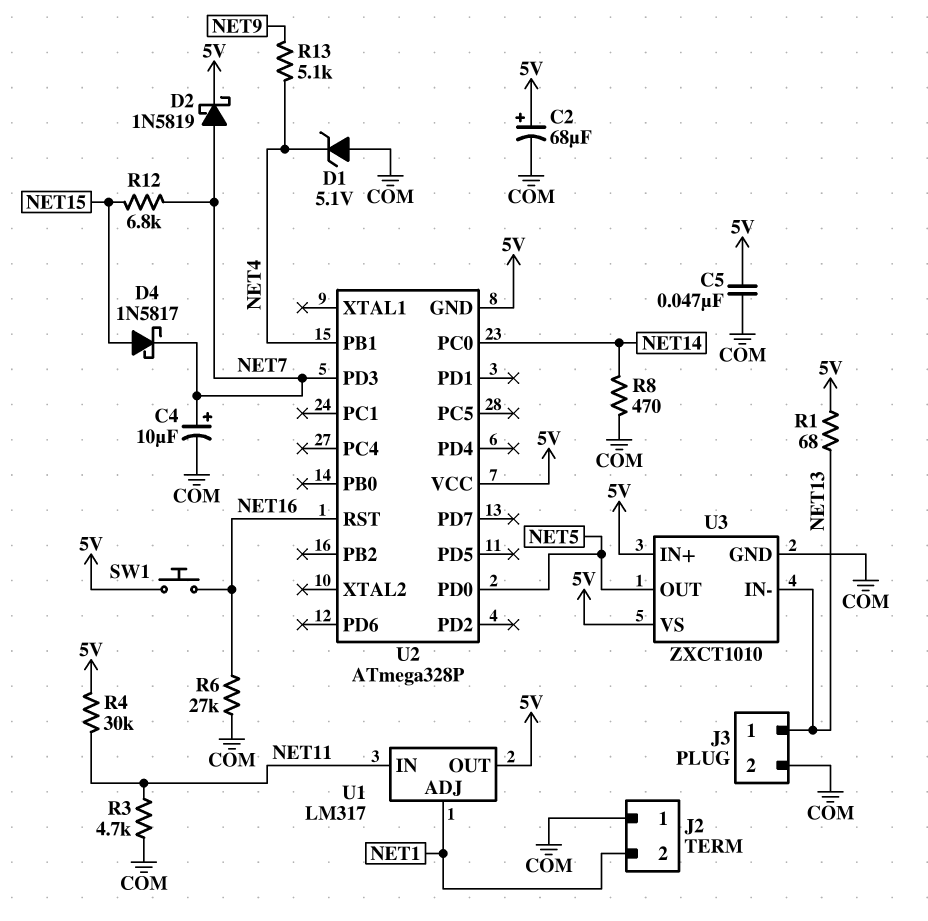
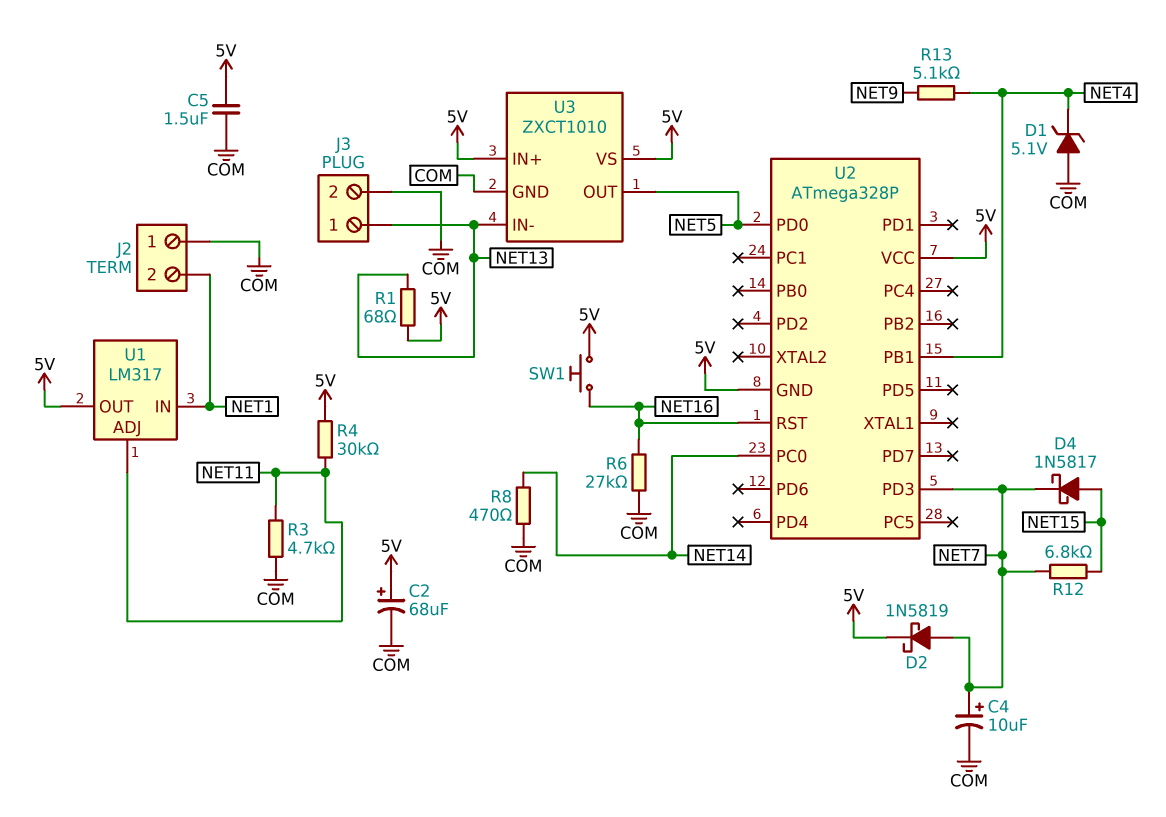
C5: 47nF (5V, COM) -> 1.5uF (5V, COM)
U1 pin ADJ: NET1 -> NET11
U1 pin IN: NET11 -> NET1

